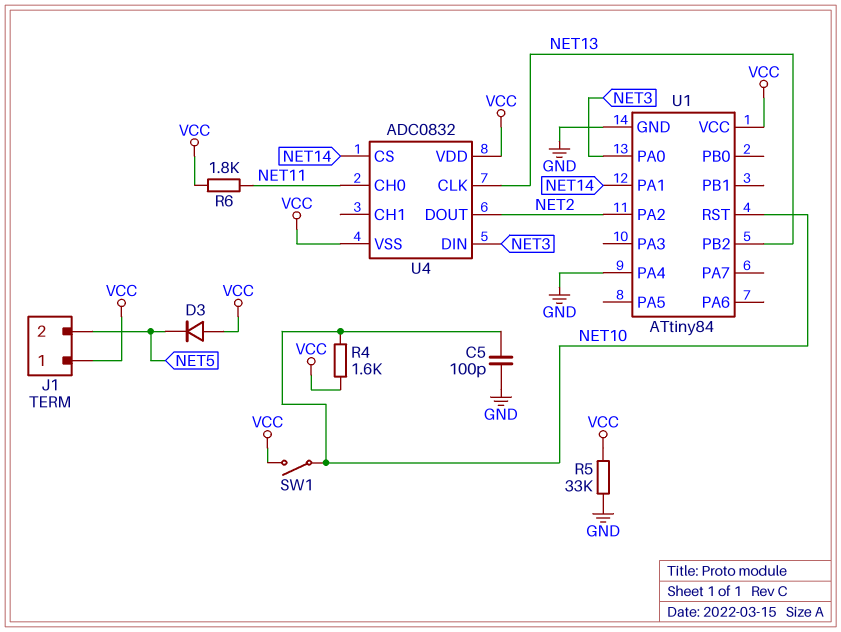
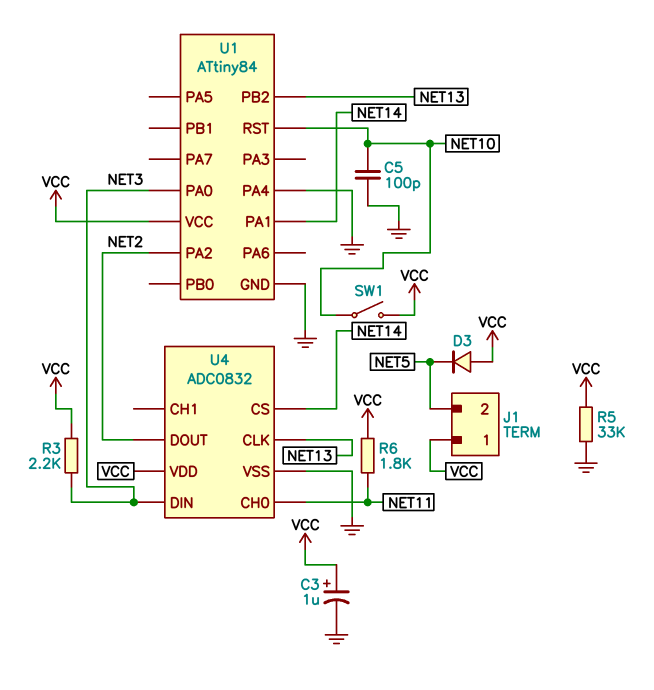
C3: none -> 1uF (plus VCC, minus GND)
R3: none -> 2.2k (NET3, VCC)
R4: 1.6k (NET10, VCC) -> none
U4 pin VSS: VCC -> GND

